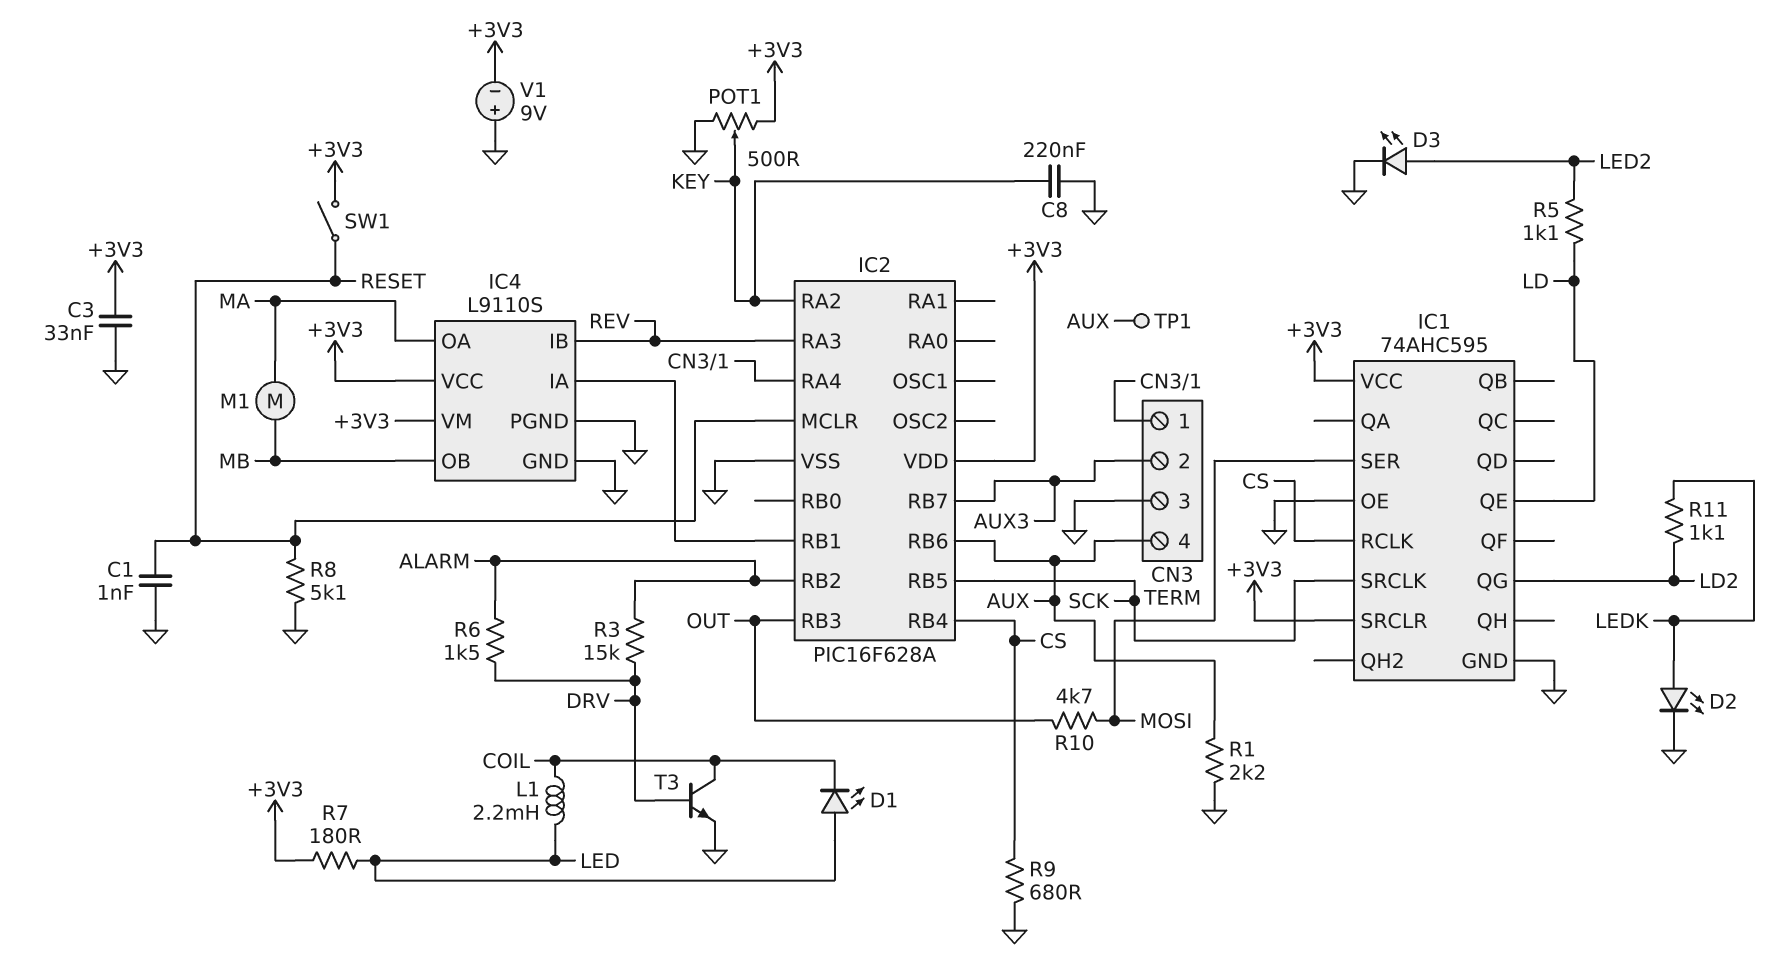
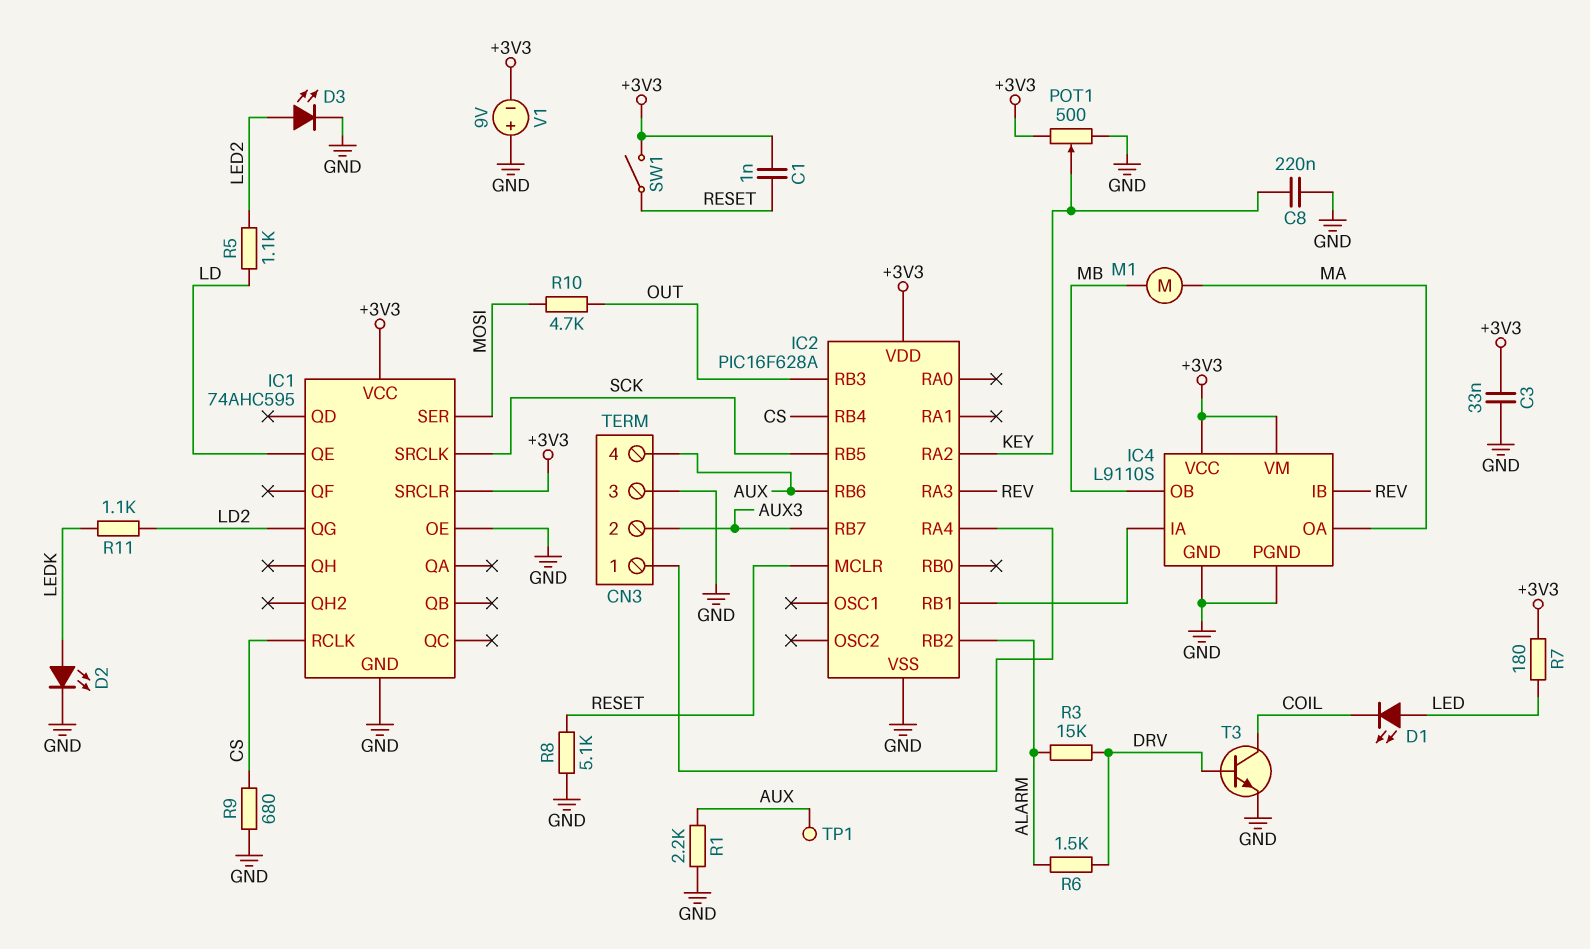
C1: 1nF (GND, RESET) -> 1nF (+3V3, RESET)
L1: 2.2mH (COIL, LED) -> none

